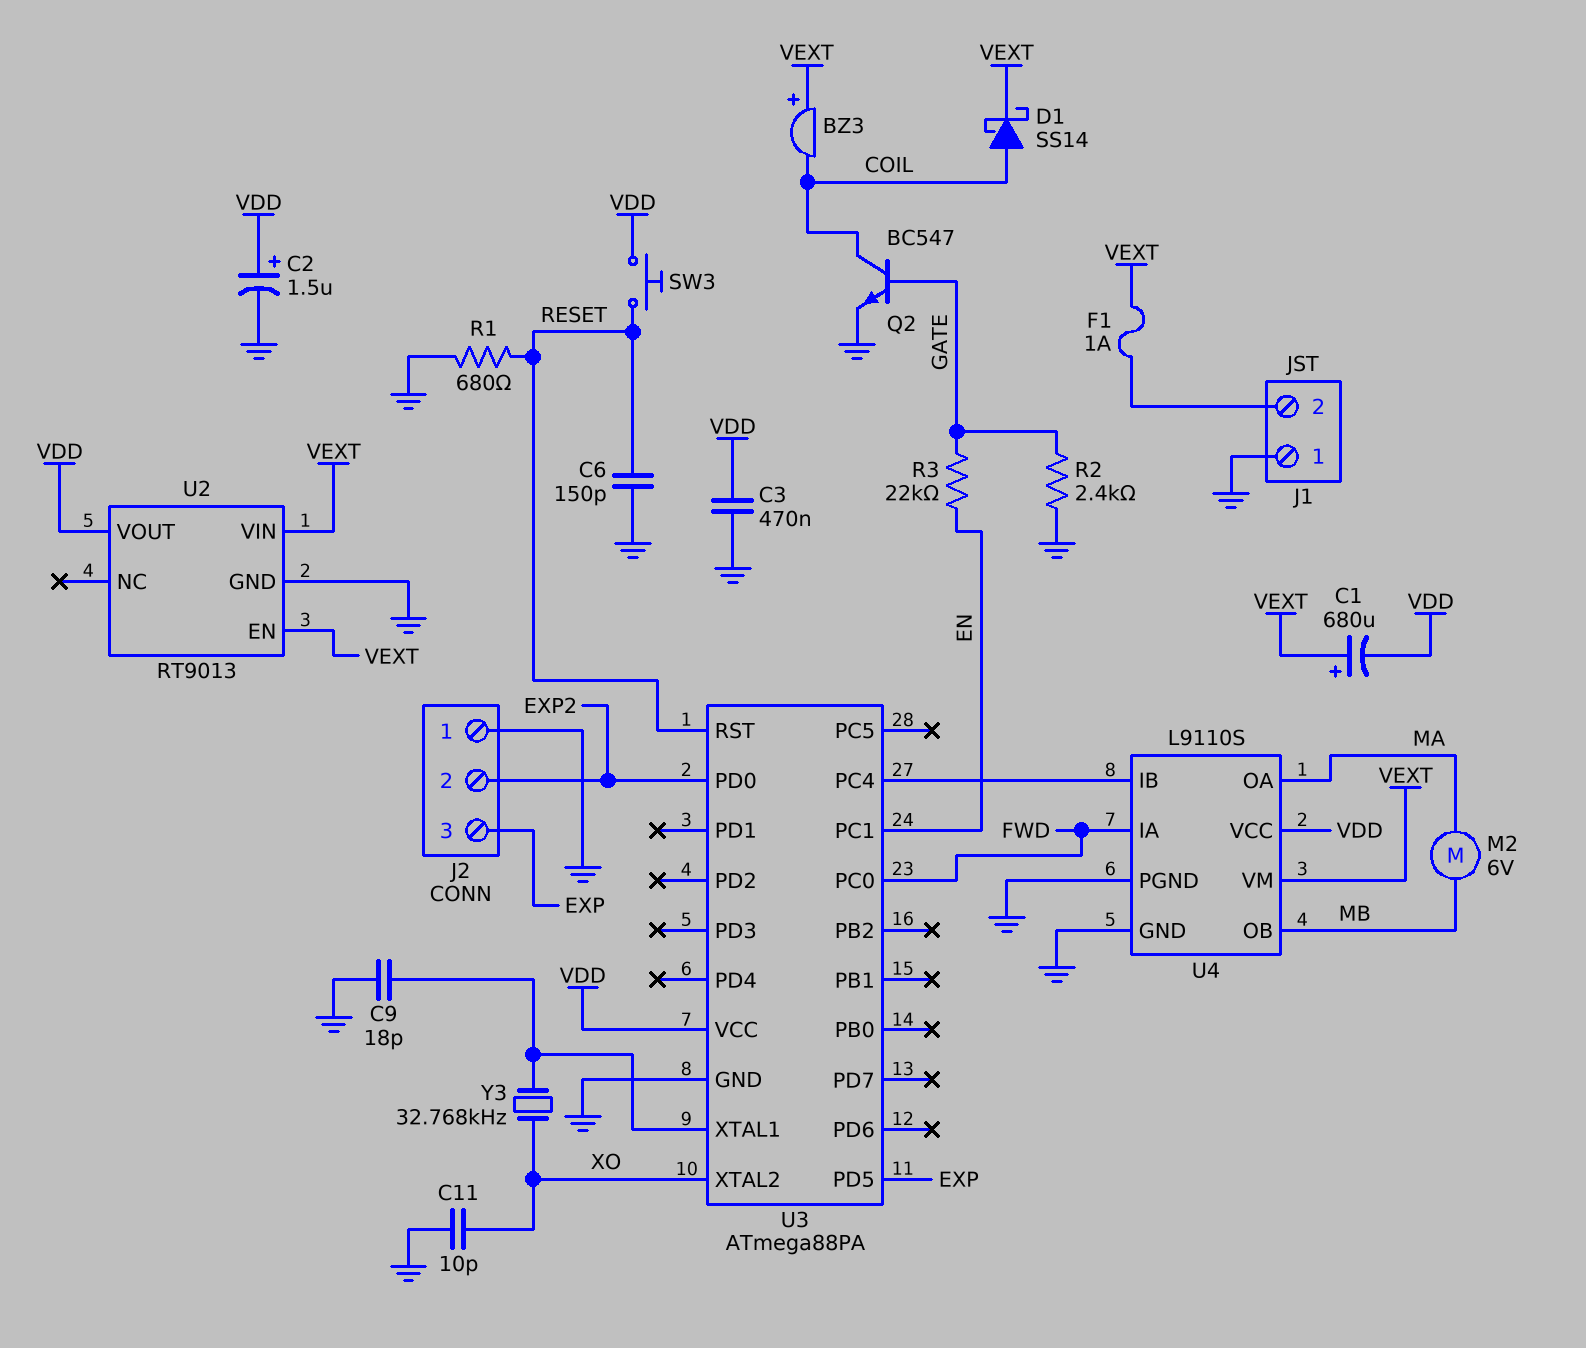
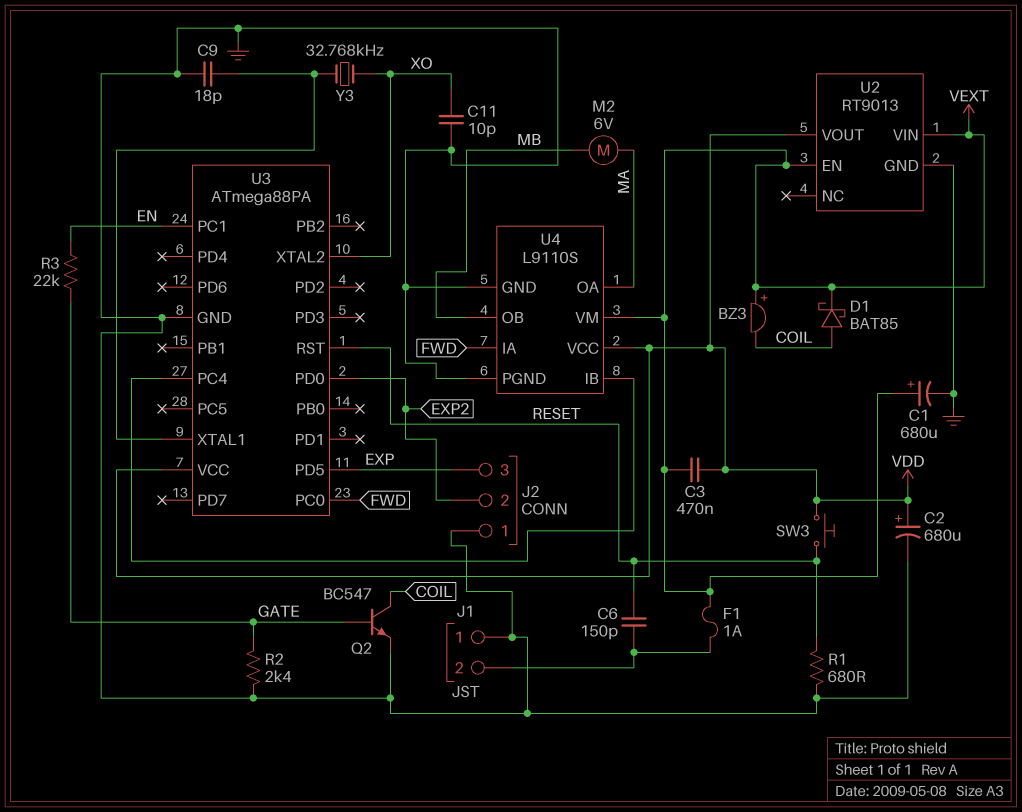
C1: 680uF (plus VEXT, minus VDD) -> 680uF (plus VEXT, minus GND)
C2: 1.5uF (plus VDD, minus GND) -> 680uF (plus VDD, minus GND)
C3: 470nF (GND, VDD) -> 470nF (VDD, VEXT)
C6: 150pF (GND, RESET) -> 150pF (J1/2, RESET)
D1: schottky SS14 (A COIL, K VEXT) -> schottky BAT85 (A COIL, K VEXT)

